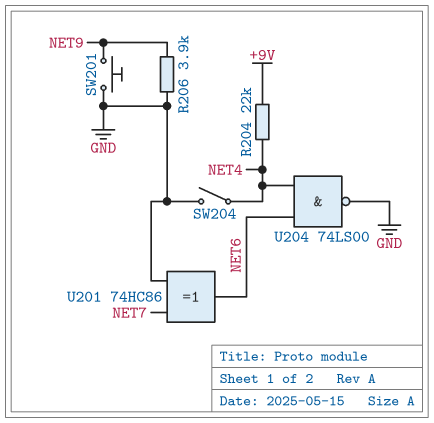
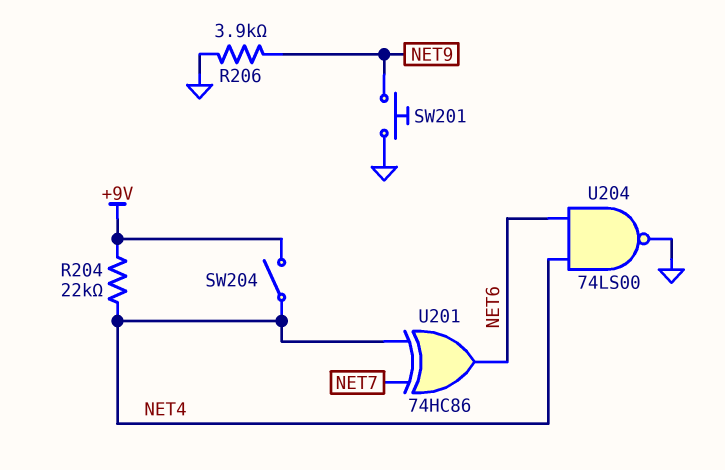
SW204: switch (GND, NET4) -> switch (+9V, NET4)
U201: XOR 74HC86 (in GND, in NET7, out NET6) -> XOR 74HC86 (in NET4, in NET7, out NET6)

